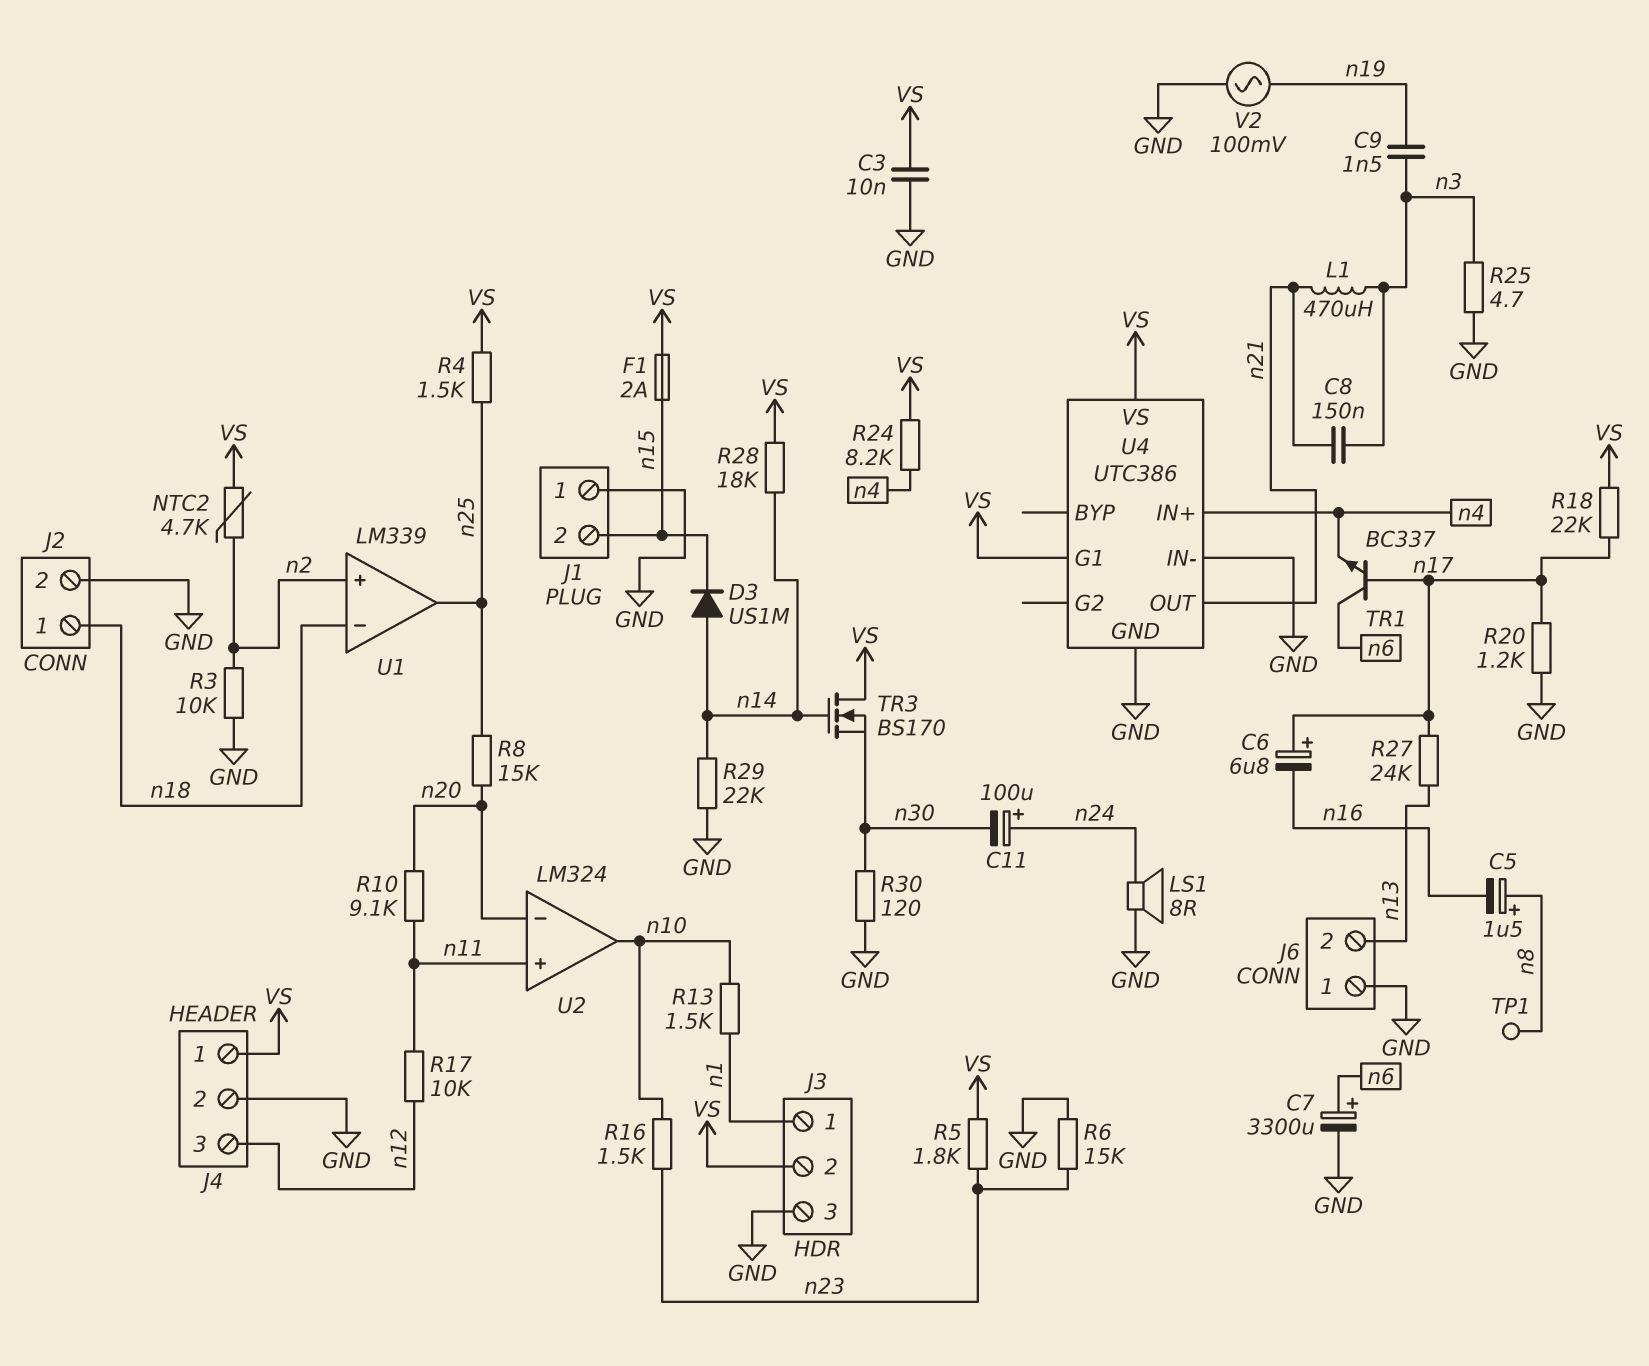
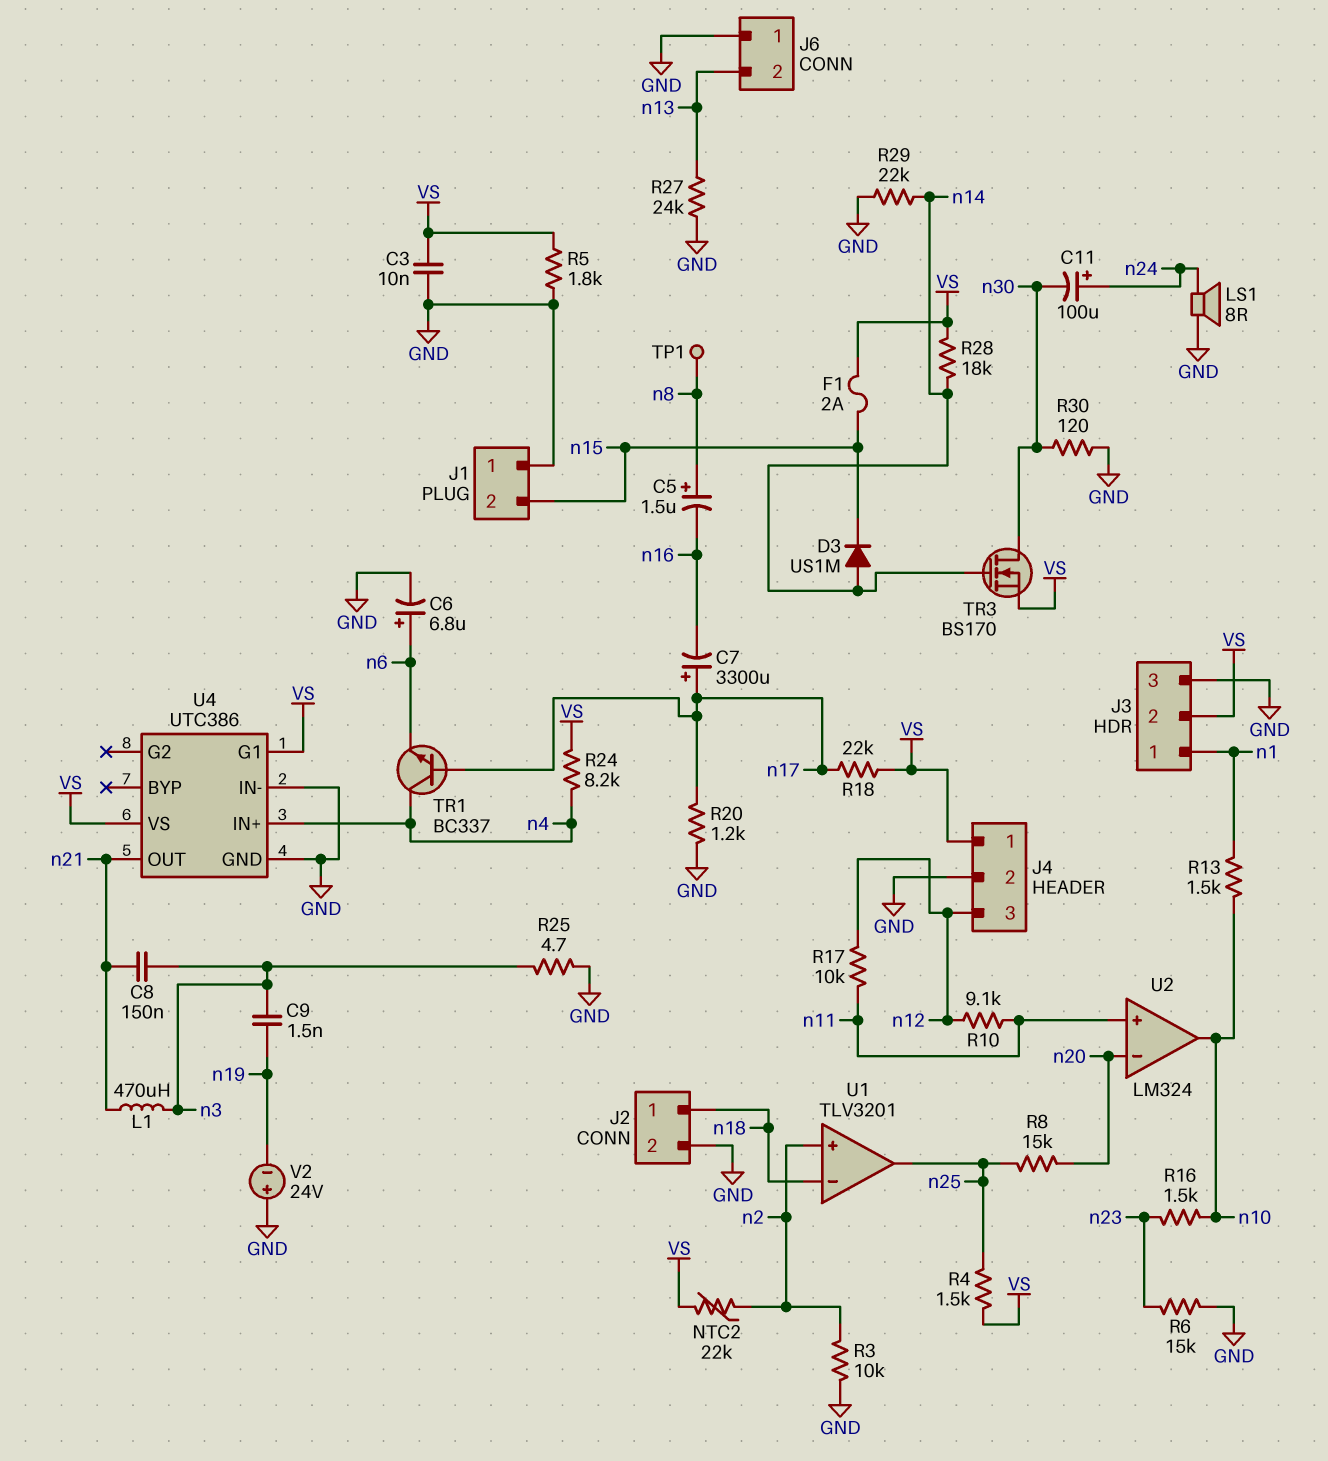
C6: 6.8uF (plus n17, minus n16) -> 6.8uF (plus n6, minus GND)
C7: 3300uF (plus n6, minus GND) -> 3300uF (plus n17, minus n16)
NTC2: 4.7k (VS, n2) -> 22k (VS, n2)
R5: 1.8k (VS, n23) -> 1.8k (GND, VS)
R10: 9.1k (n11, n20) -> 9.1k (n11, n12)
R27: 24k (n13, n17) -> 24k (GND, n13)
TR1: NPN BC337 (B n17, C n6, E n4) -> NPN BC337 (B n17, C n4, E n6)
TR3: NMOS BS170 (G n14, D VS, S n30) -> NMOS BS170 (G n14, D n30, S VS)
U1: LM339 -> TLV3201
V2: AC 100mV (GND, n19) -> 24V (plus GND, minus n19)

